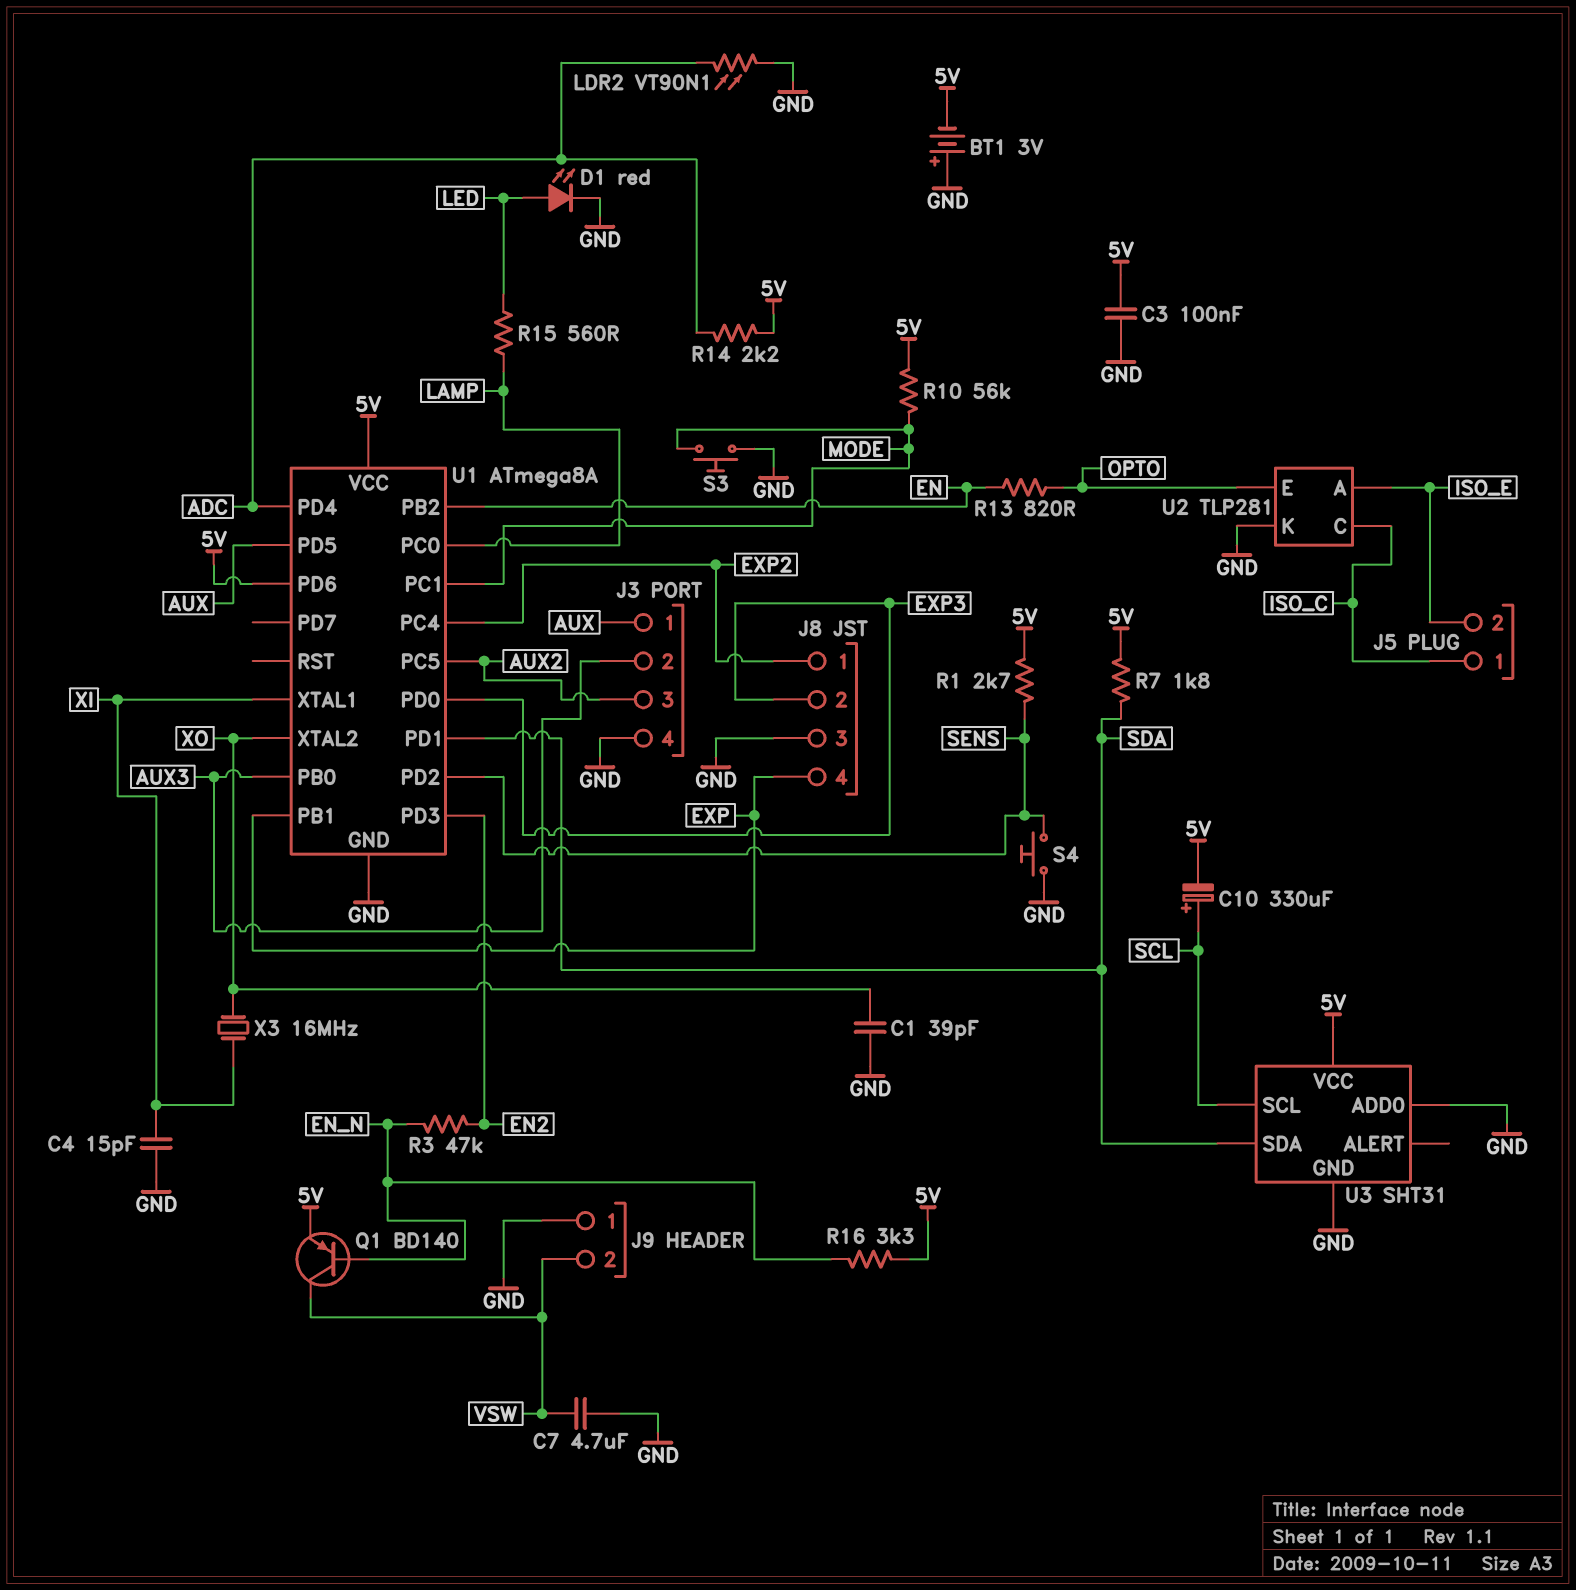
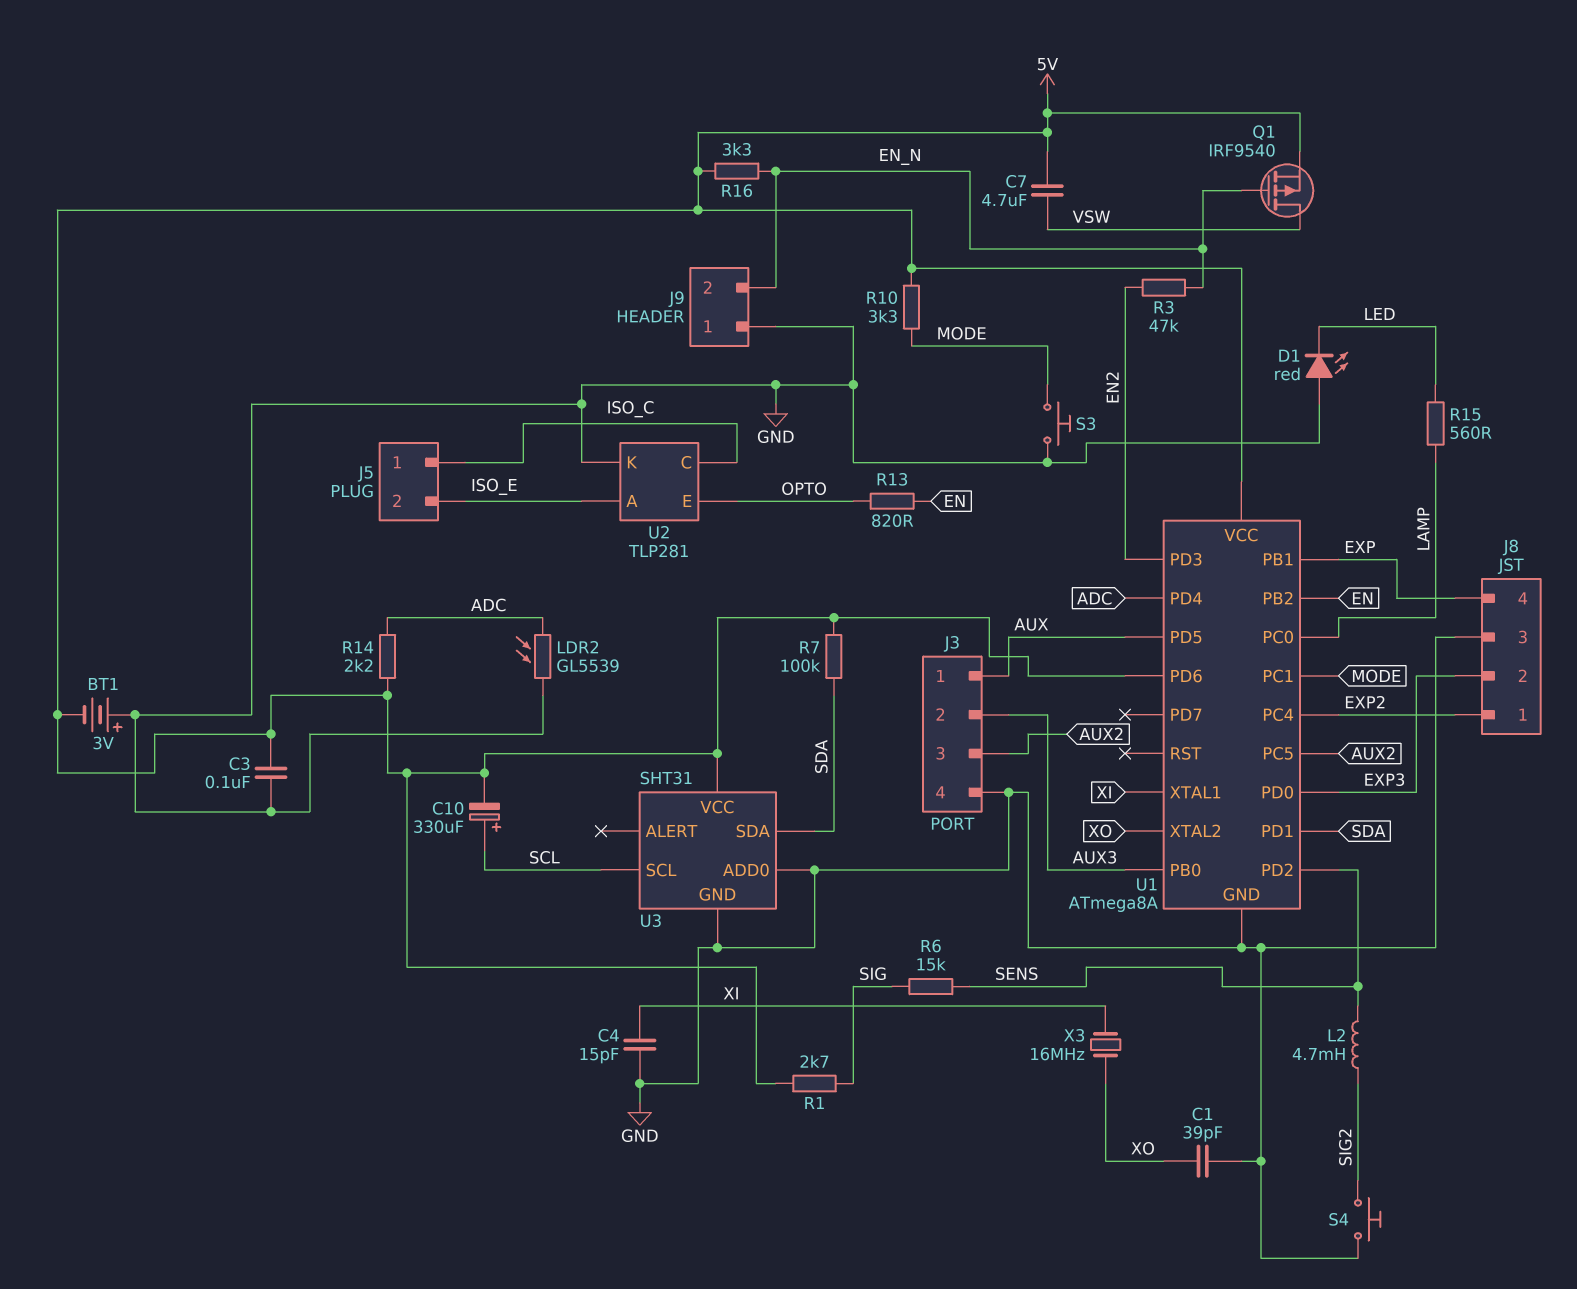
C7: 4.7uF (GND, VSW) -> 4.7uF (5V, VSW)
D1: LED red (A LED, K GND) -> LED red (A GND, K LED)
J9 pin 2: VSW -> EN_N
L2: none -> 4.7mH (SENS, SIG2)
LDR2: VT90N1 (ADC, GND) -> GL5539 (ADC, GND)
Q1: PNP BD140 (B EN_N, C VSW, E 5V) -> PMOS IRF9540 (G EN_N, D VSW, S 5V)
R1: 2.7k (5V, SENS) -> 2.7k (5V, SIG)
R6: none -> 15k (SENS, SIG)
R7: 1.8k (5V, SDA) -> 100k (5V, SDA)
R10: 56k (5V, MODE) -> 3.3k (5V, MODE)
S4: button (GND, SENS) -> button (GND, SIG2)

